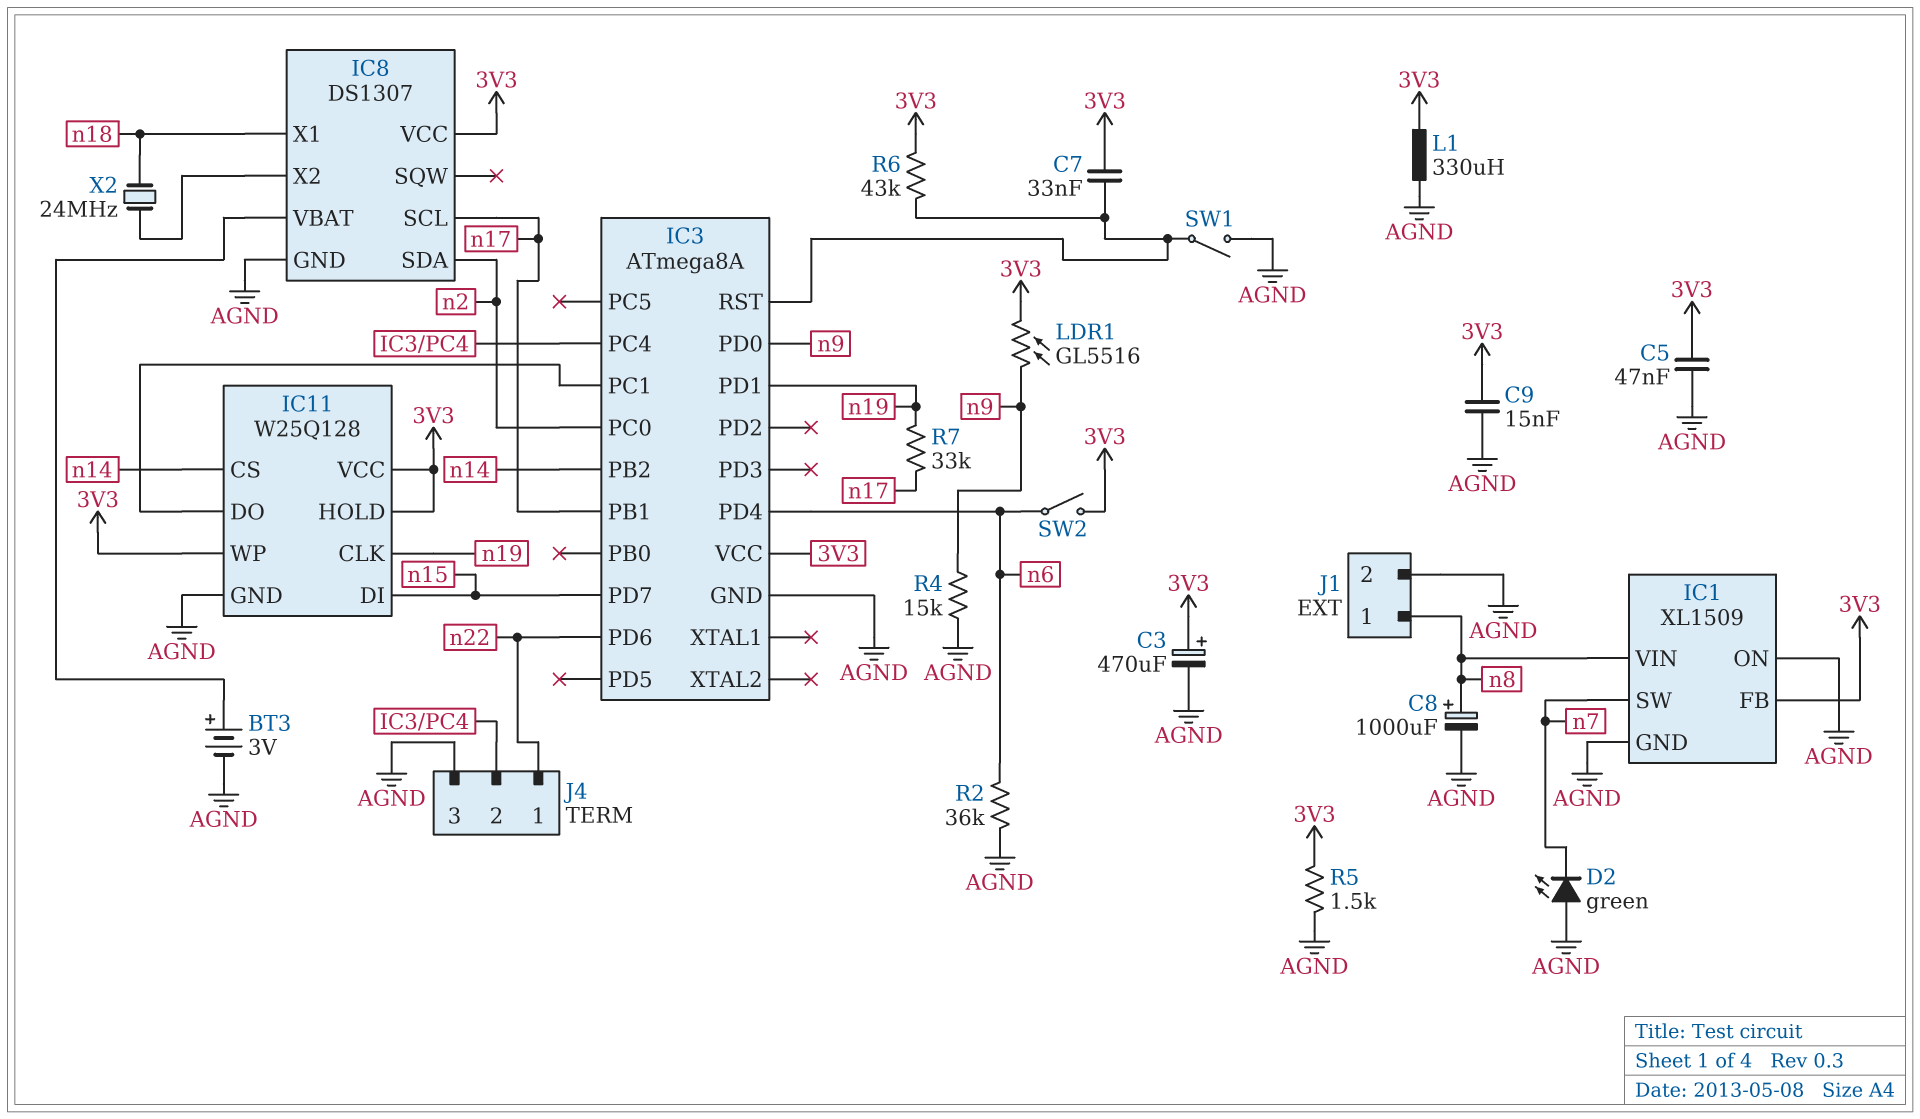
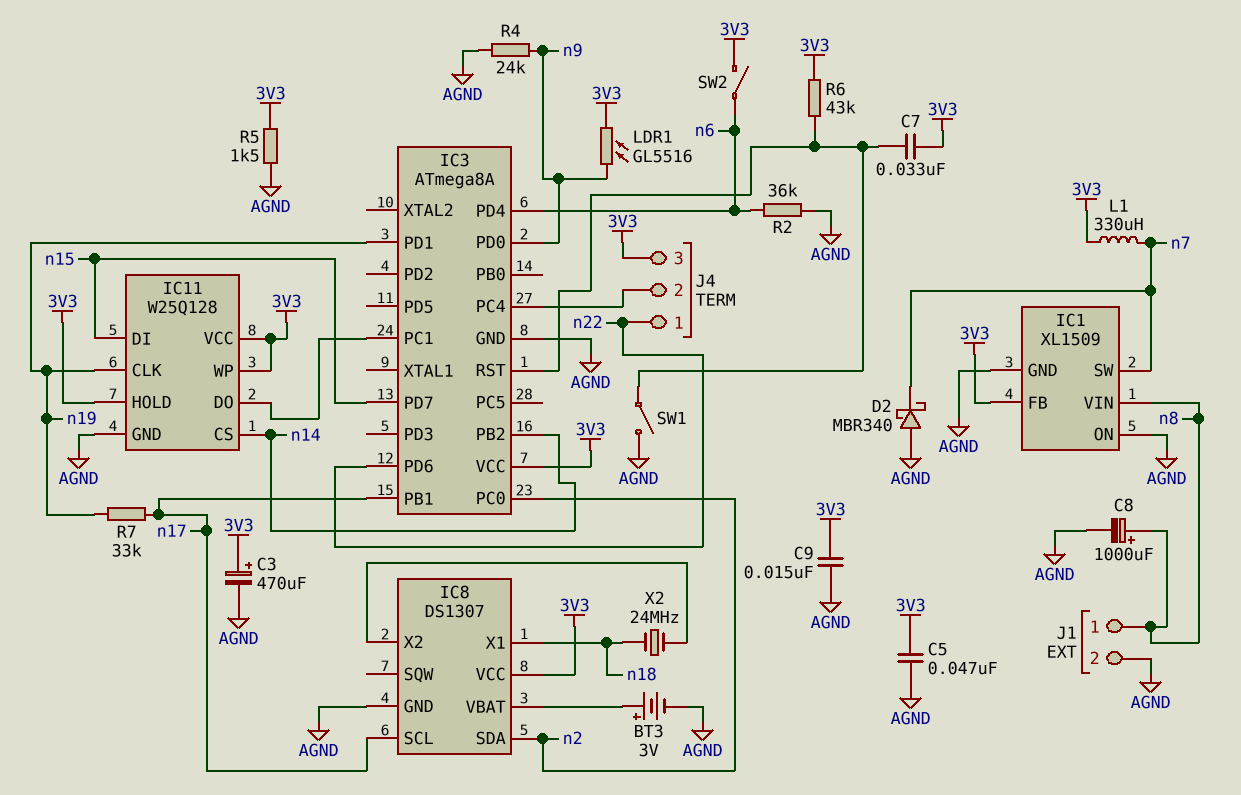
D2: LED green (A AGND, K n7) -> schottky MBR340 (A AGND, K n7)
J4 pin 3: AGND -> 3V3
L1: 330uH (3V3, AGND) -> 330uH (3V3, n7)
R4: 15k (AGND, n9) -> 24k (AGND, n9)

